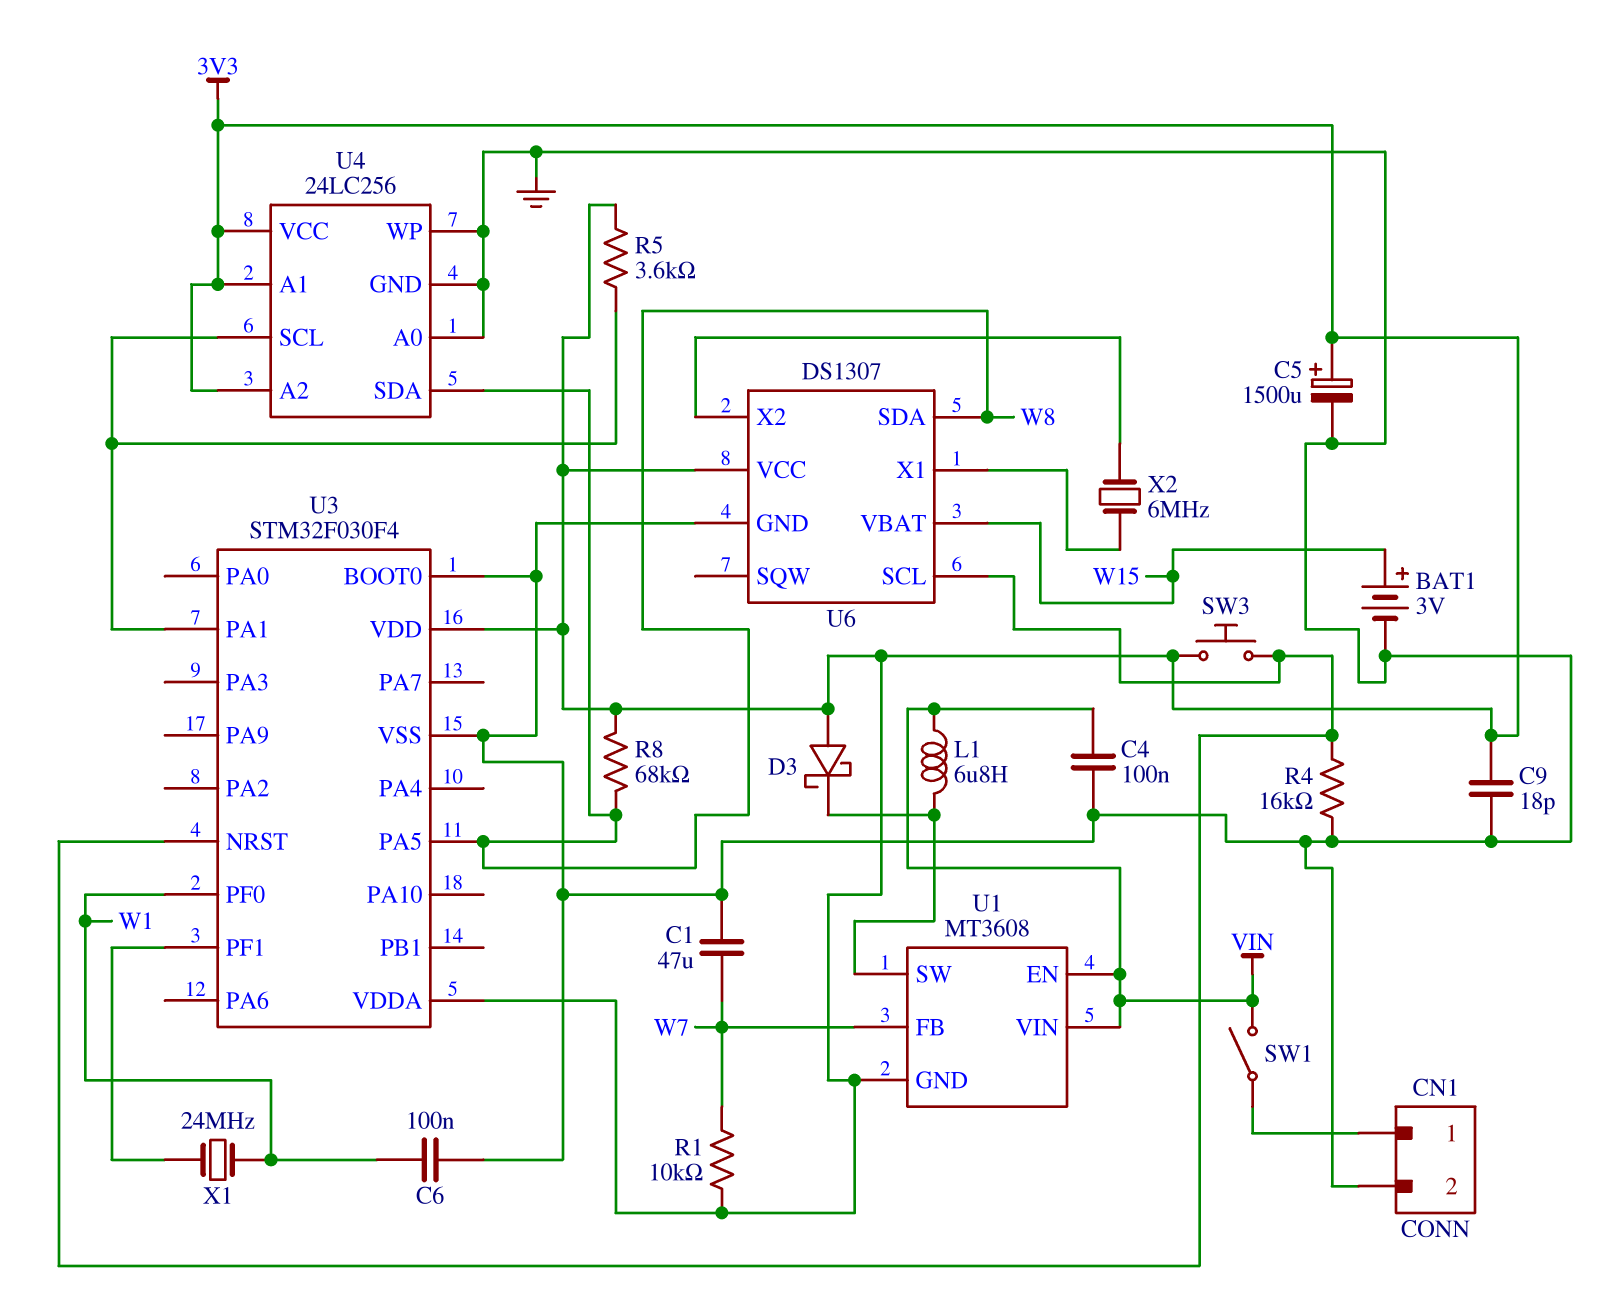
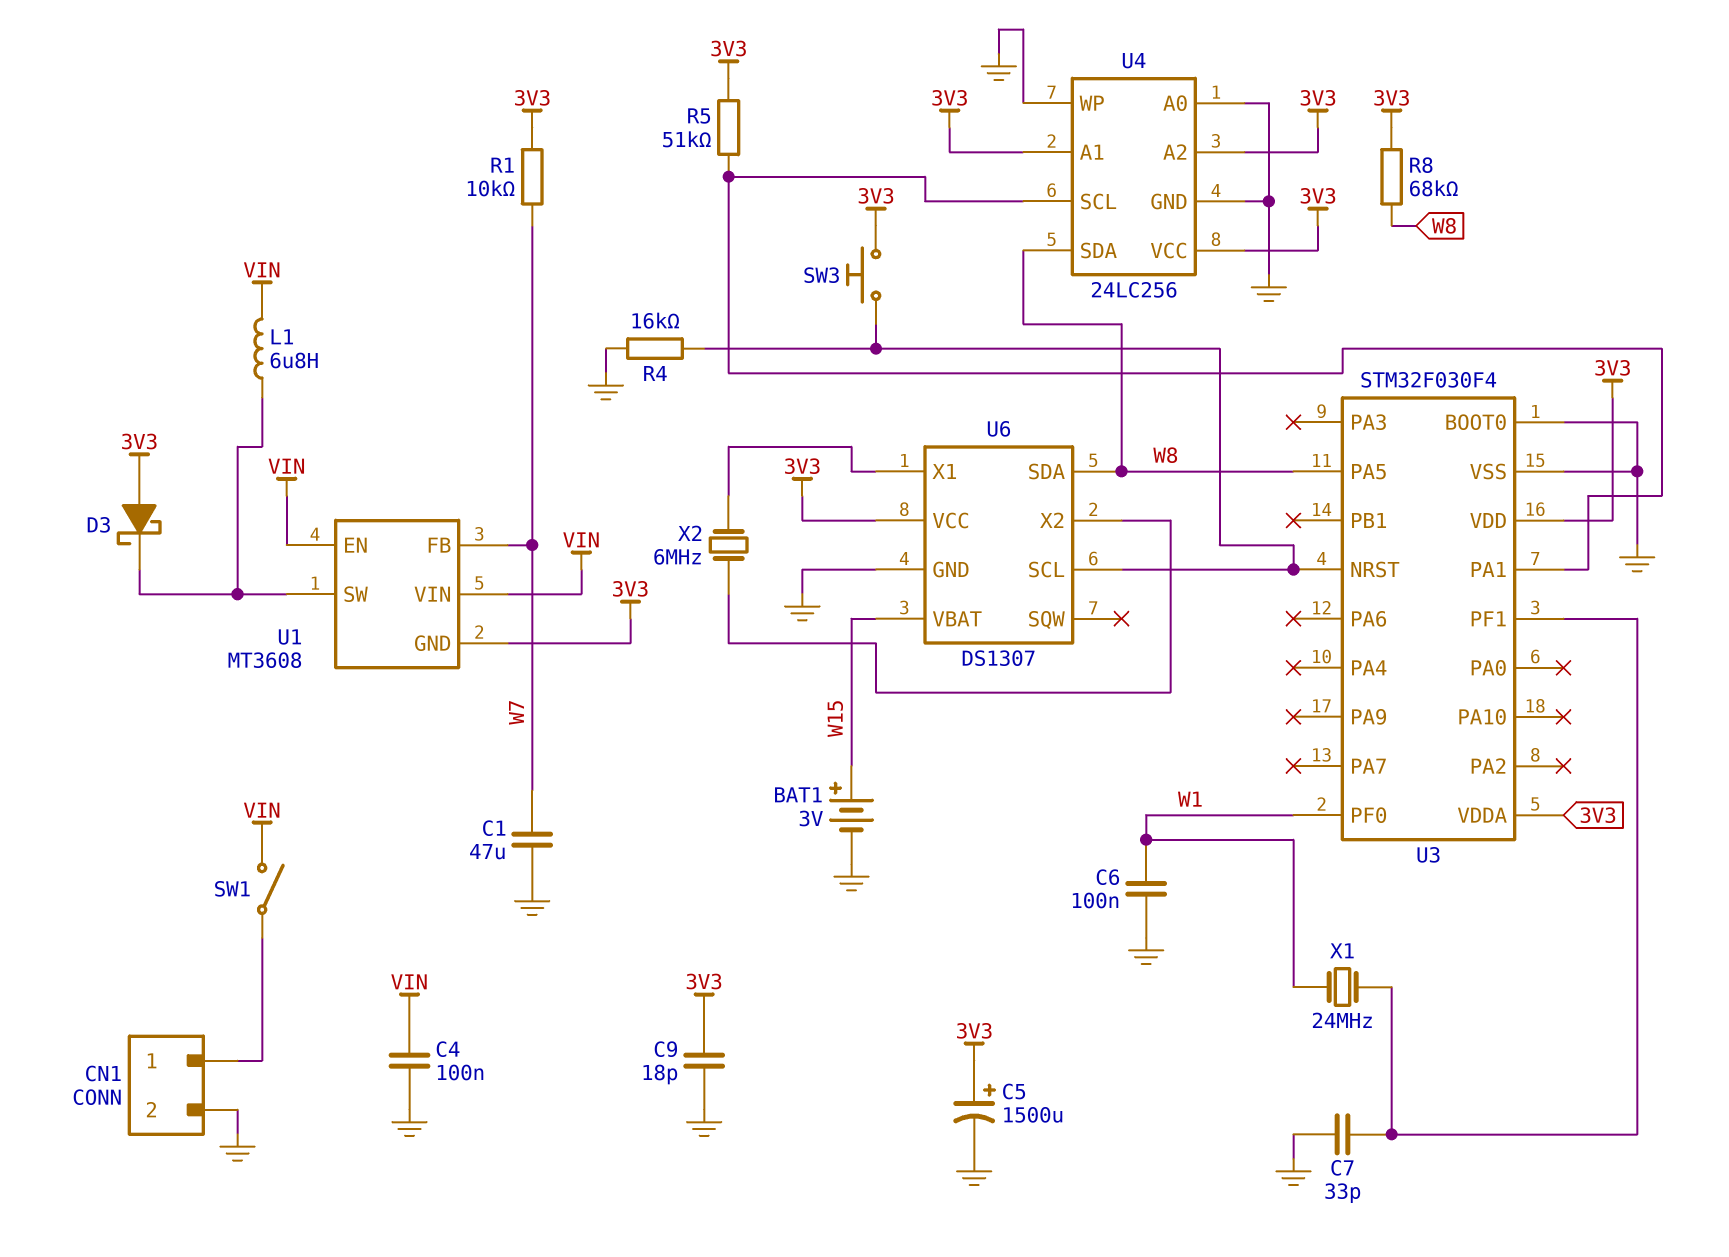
C7: none -> 33pF (GND, U3/PF1)
R5: 3.6k (3V3, U3/PA1) -> 51k (3V3, U3/PA1)

